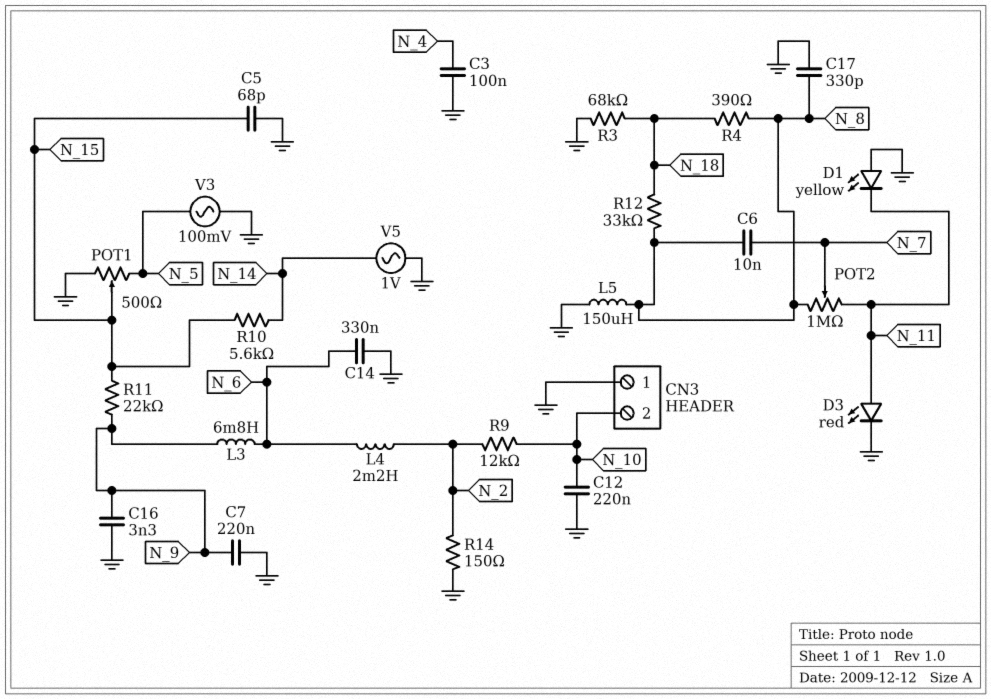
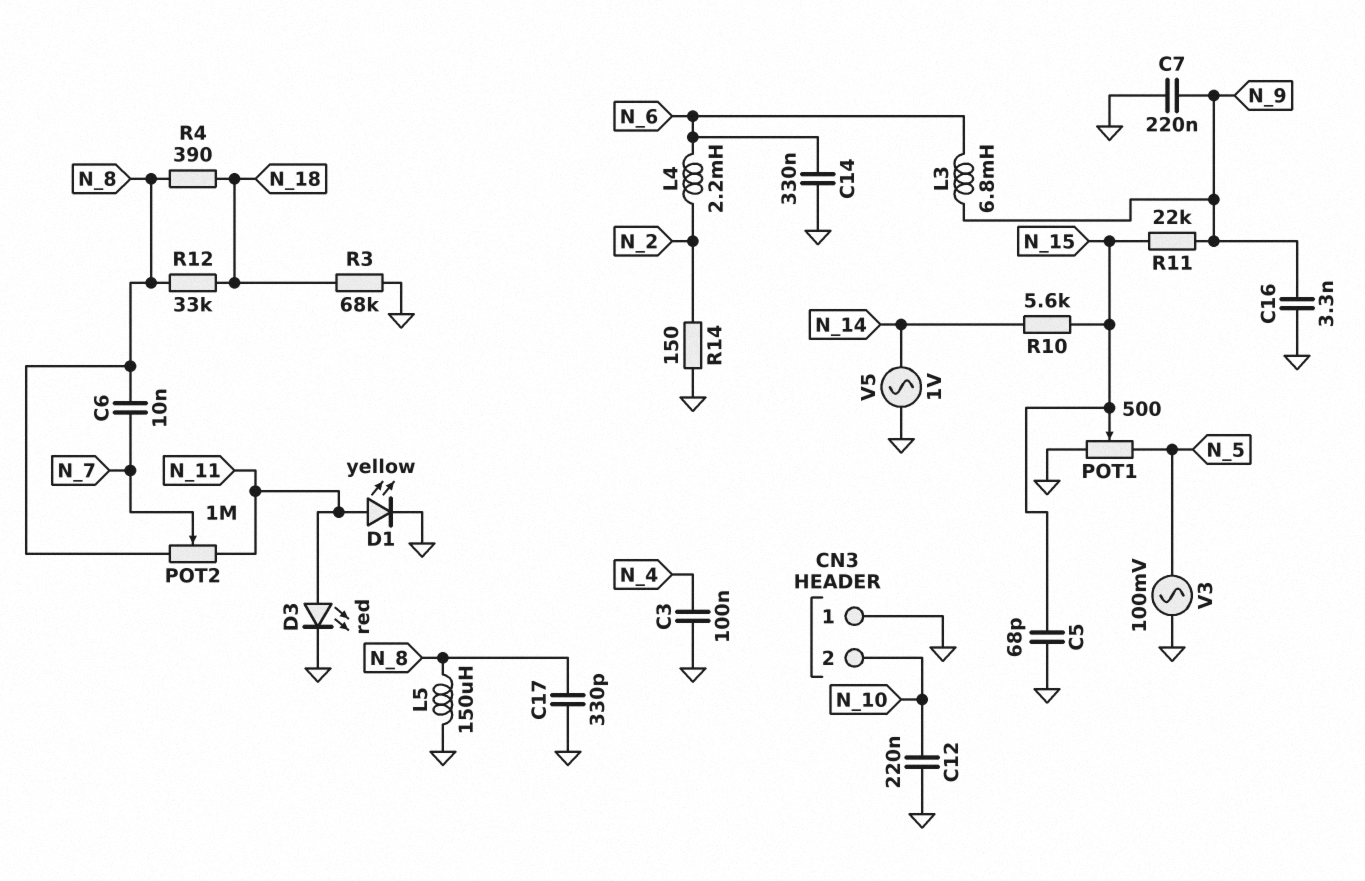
D1: LED yellow (A GND, K N_11) -> LED yellow (A N_11, K GND)
R9: 12k (N_2, N_10) -> none

